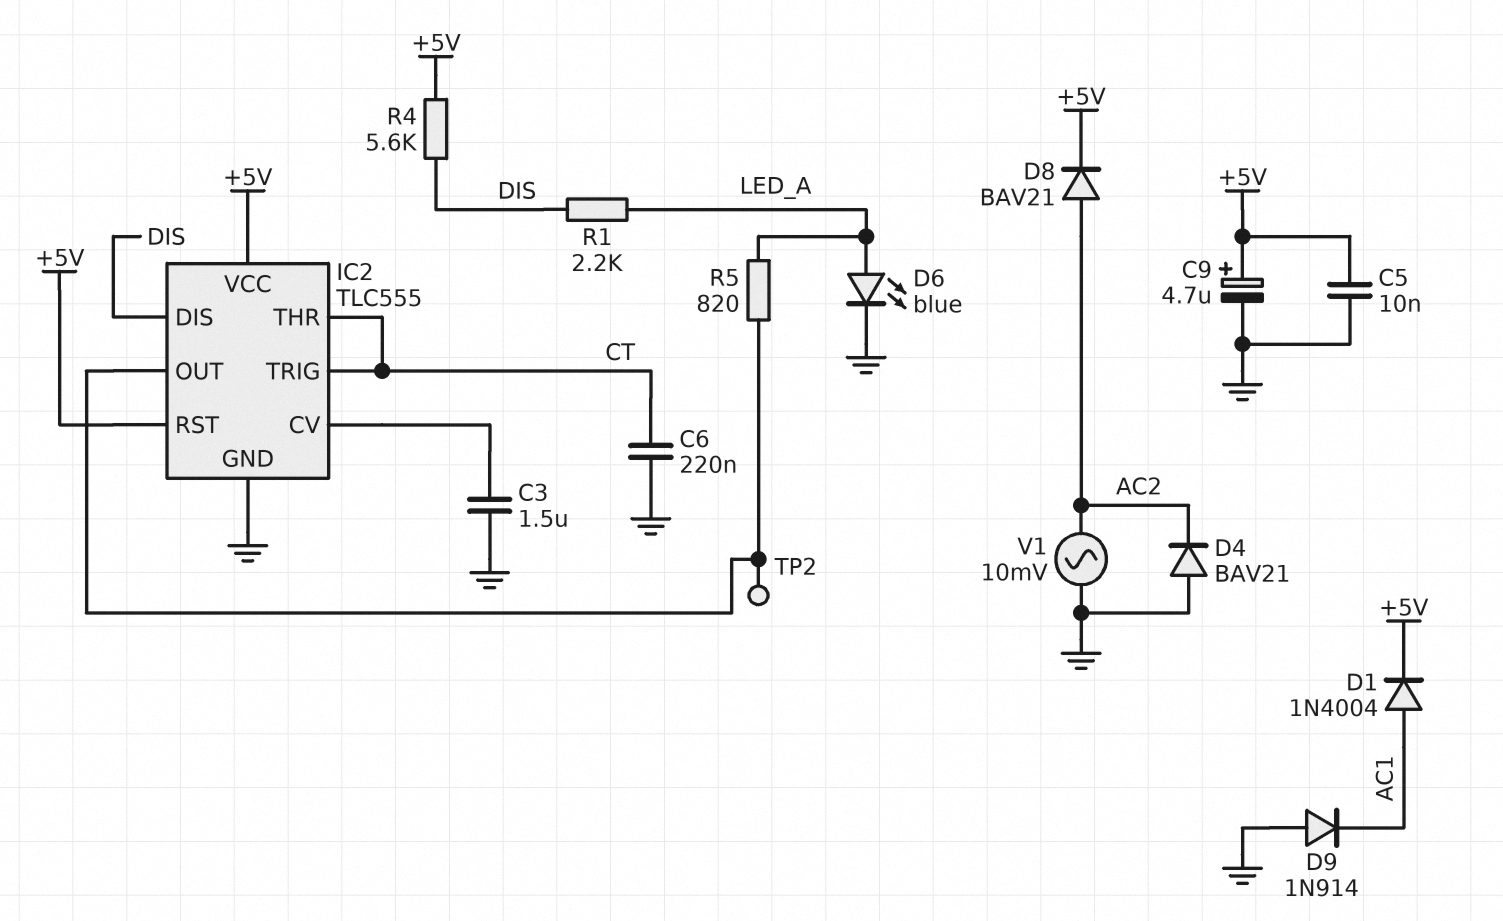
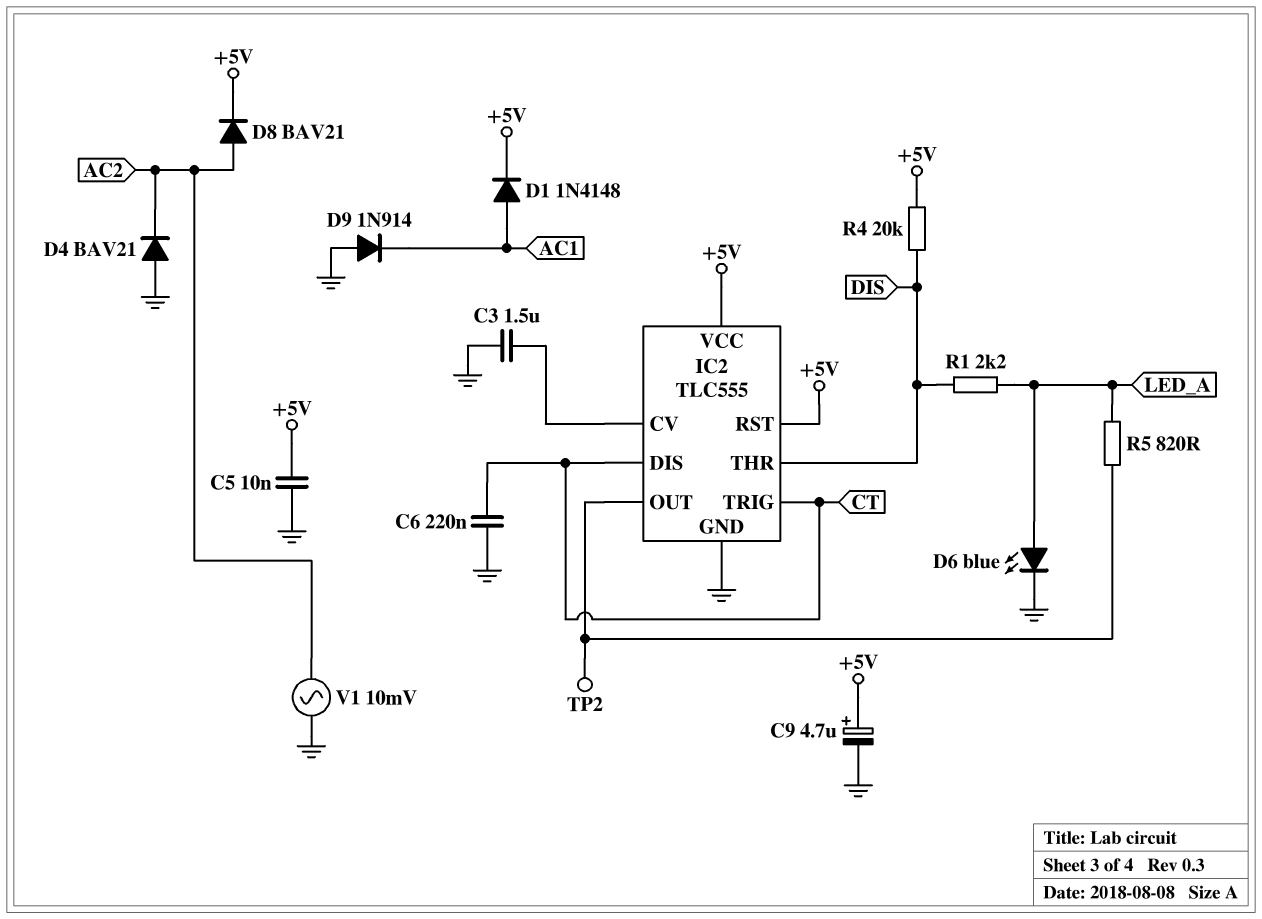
D1: diode 1N4004 (A AC1, K +5V) -> diode 1N4148 (A AC1, K +5V)
IC2 pin DIS: DIS -> CT
IC2 pin THR: CT -> DIS
R4: 5.6k (+5V, DIS) -> 20k (+5V, DIS)

